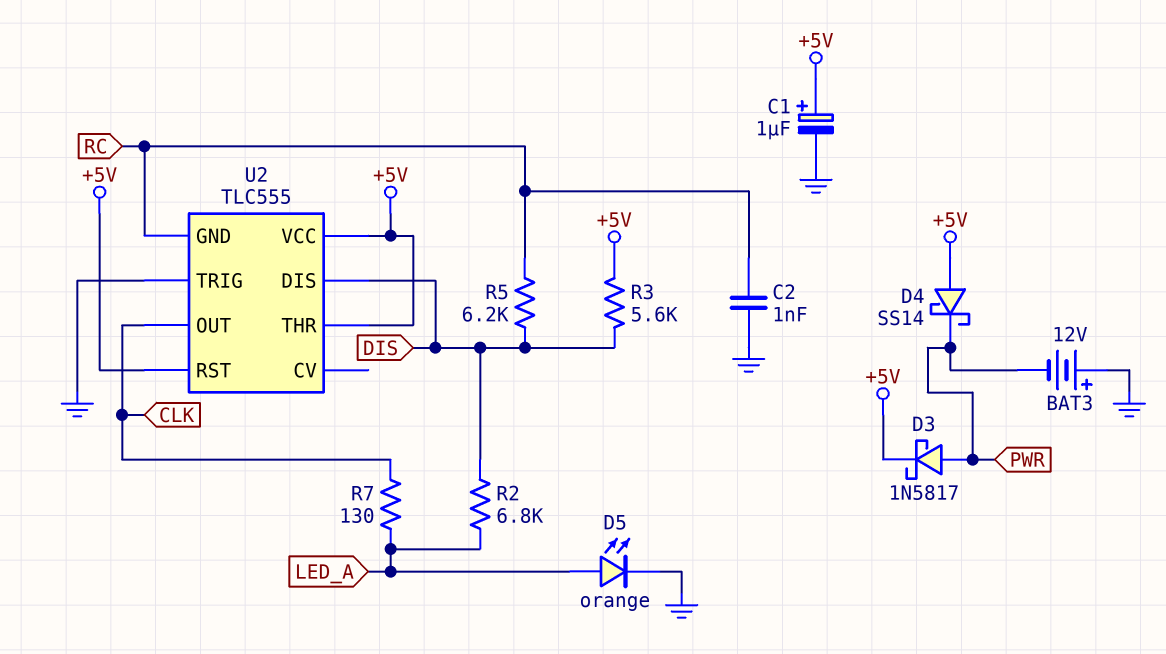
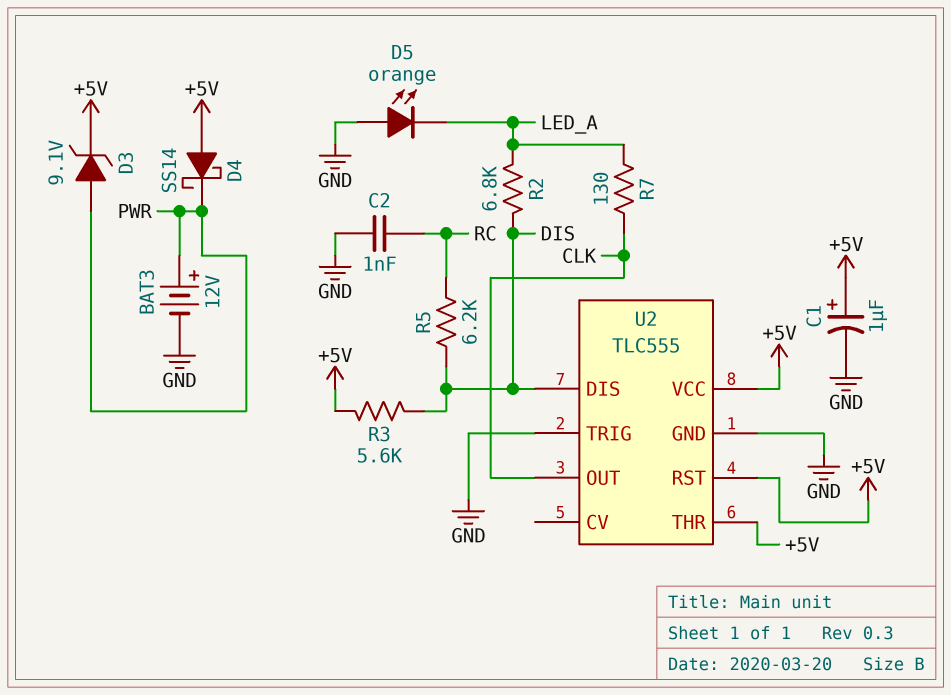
BAT3: 12V (plus GND, minus PWR) -> 12V (plus PWR, minus GND)
D3: schottky 1N5817 (A PWR, K +5V) -> zener 9.1V (A PWR, K +5V)
D5: LED orange (A LED_A, K GND) -> LED orange (A GND, K LED_A)
U2 pin GND: RC -> GND

